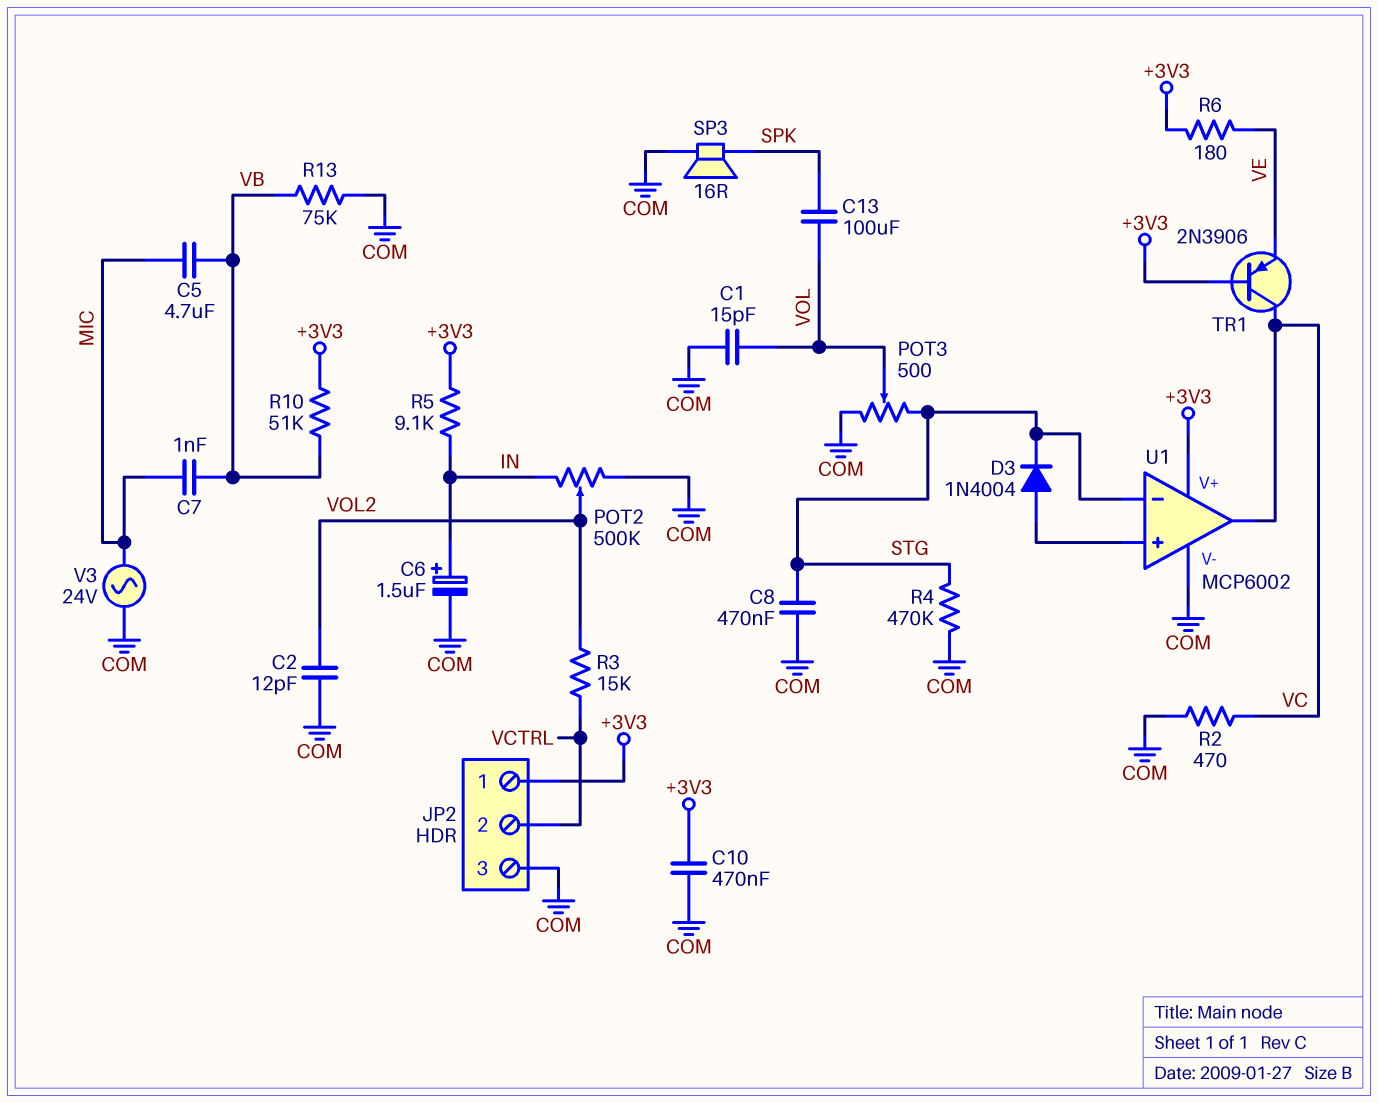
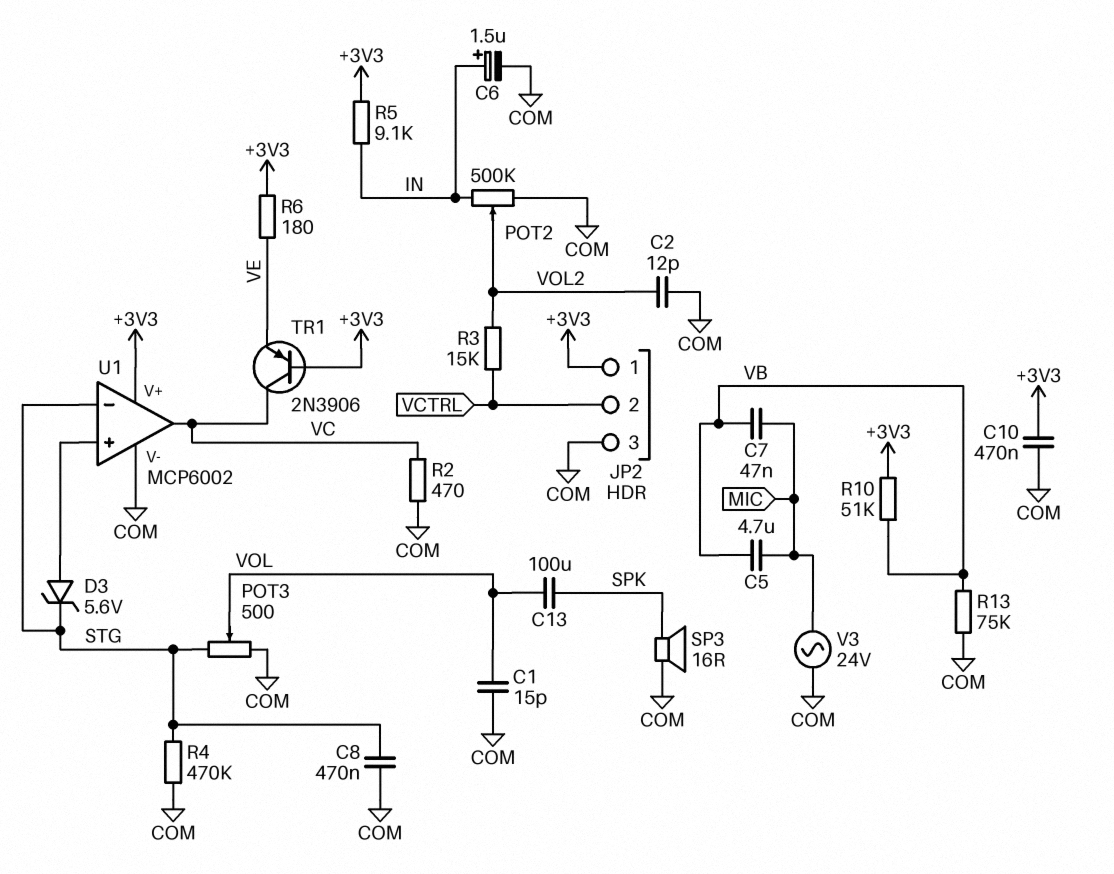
C7: 1nF (MIC, VB) -> 47nF (MIC, VB)
D3: diode 1N4004 (A U1/in+, K STG) -> zener 5.6V (A U1/in+, K STG)

